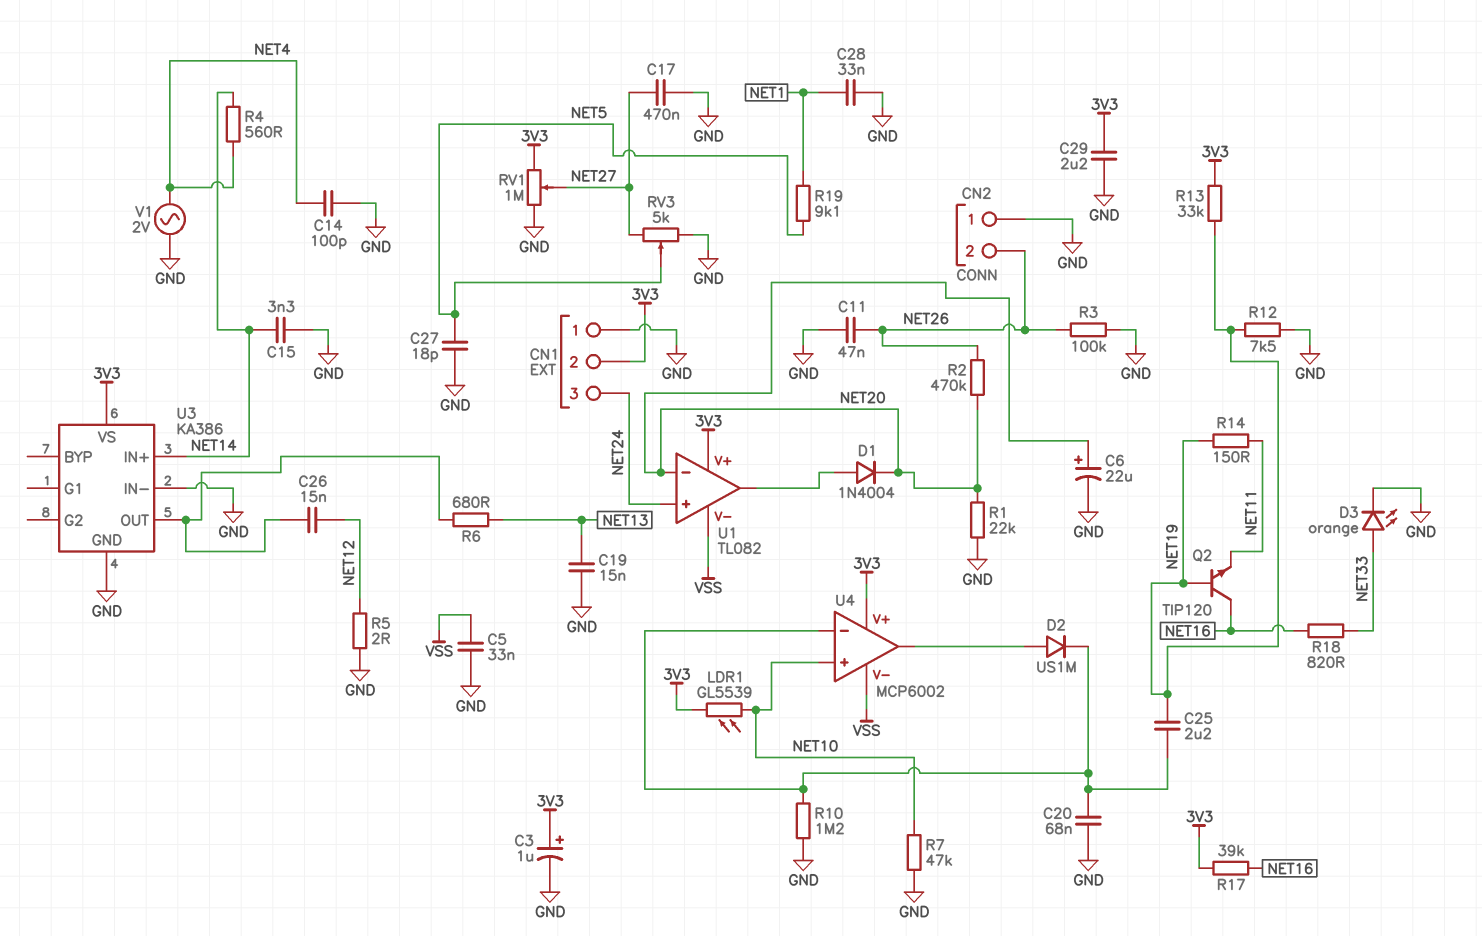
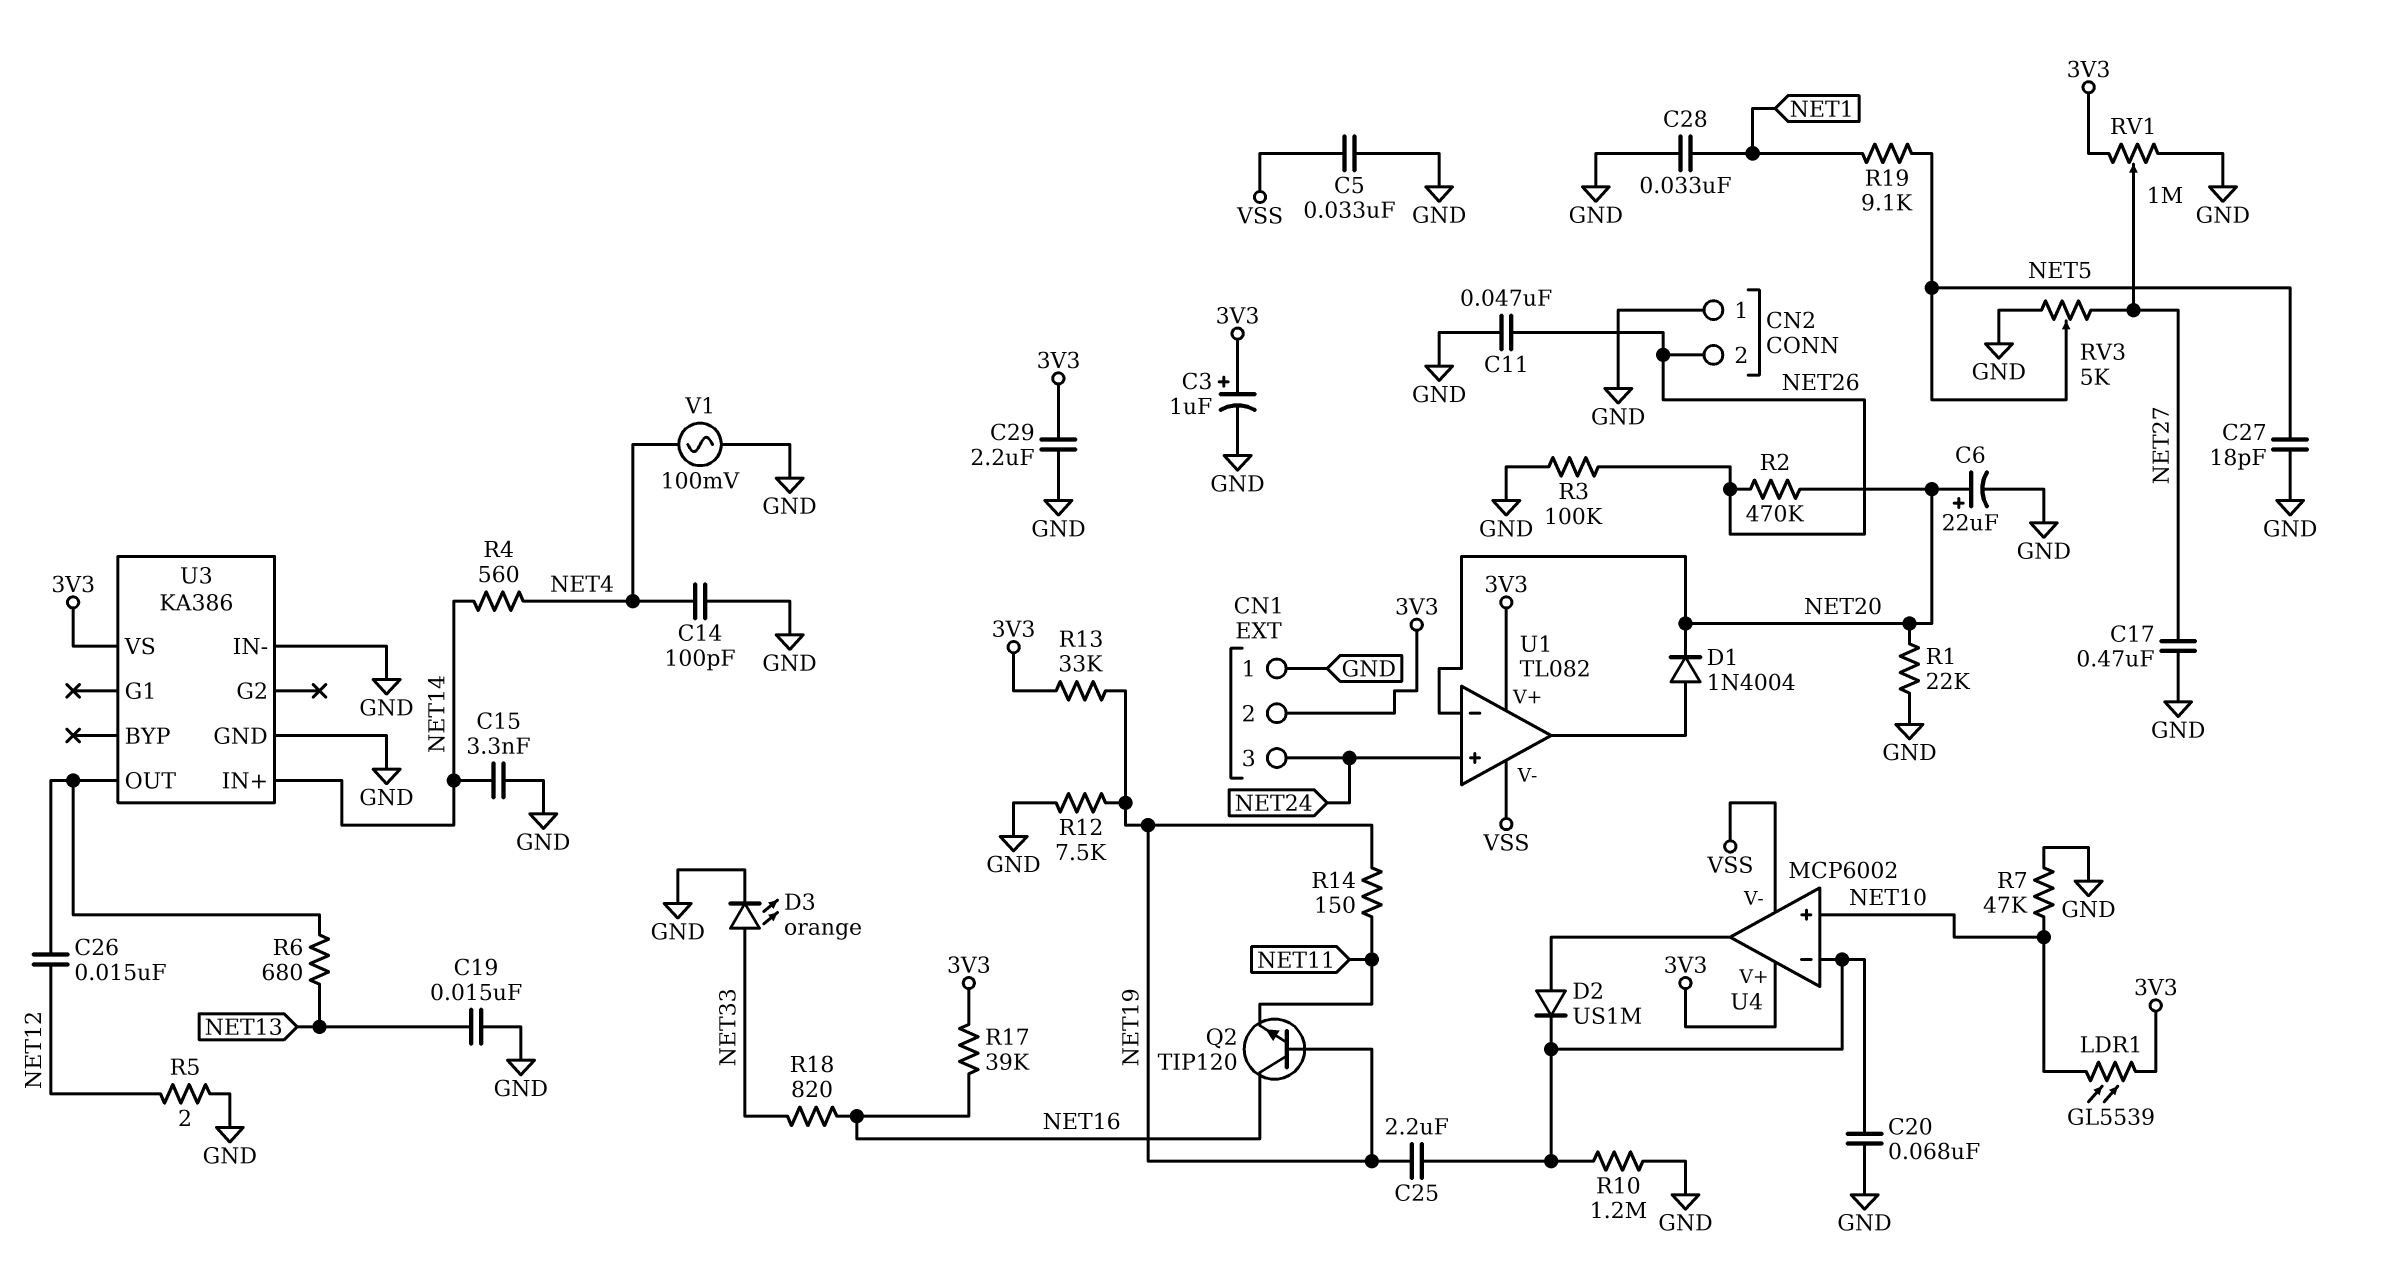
V1: AC 2V (GND, NET4) -> AC 100mV (GND, NET4)

